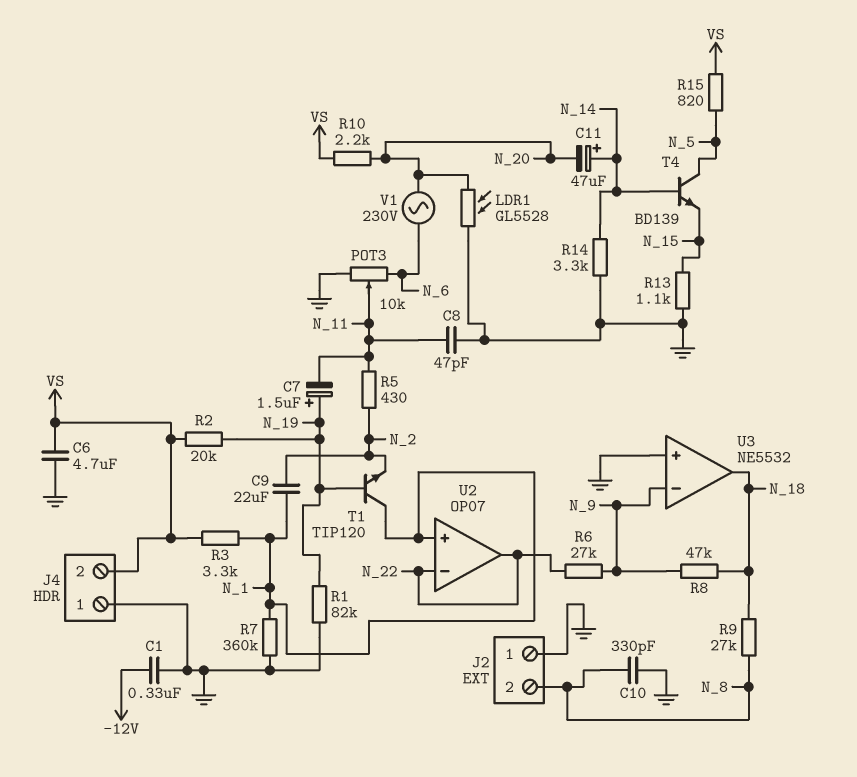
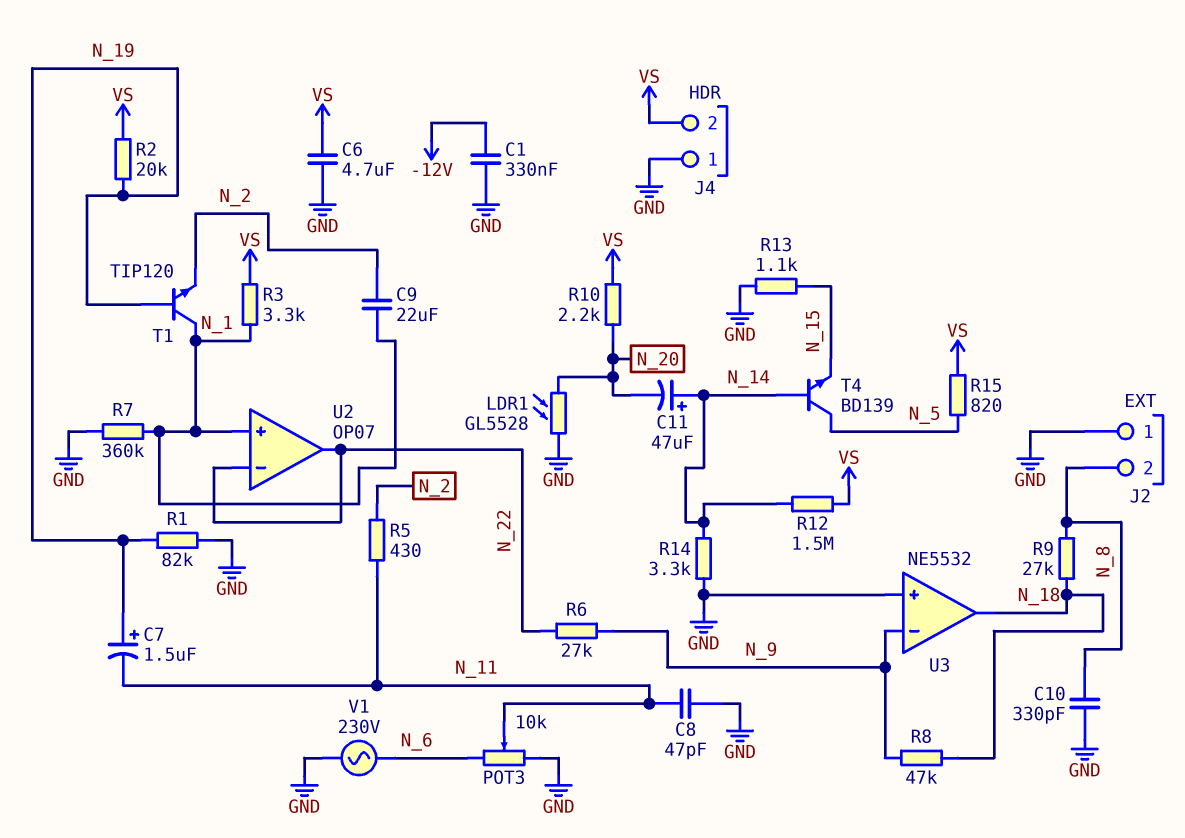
R12: none -> 1.5M (N_14, VS)
V1: AC 230V (N_6, N_20) -> AC 230V (GND, N_6)

